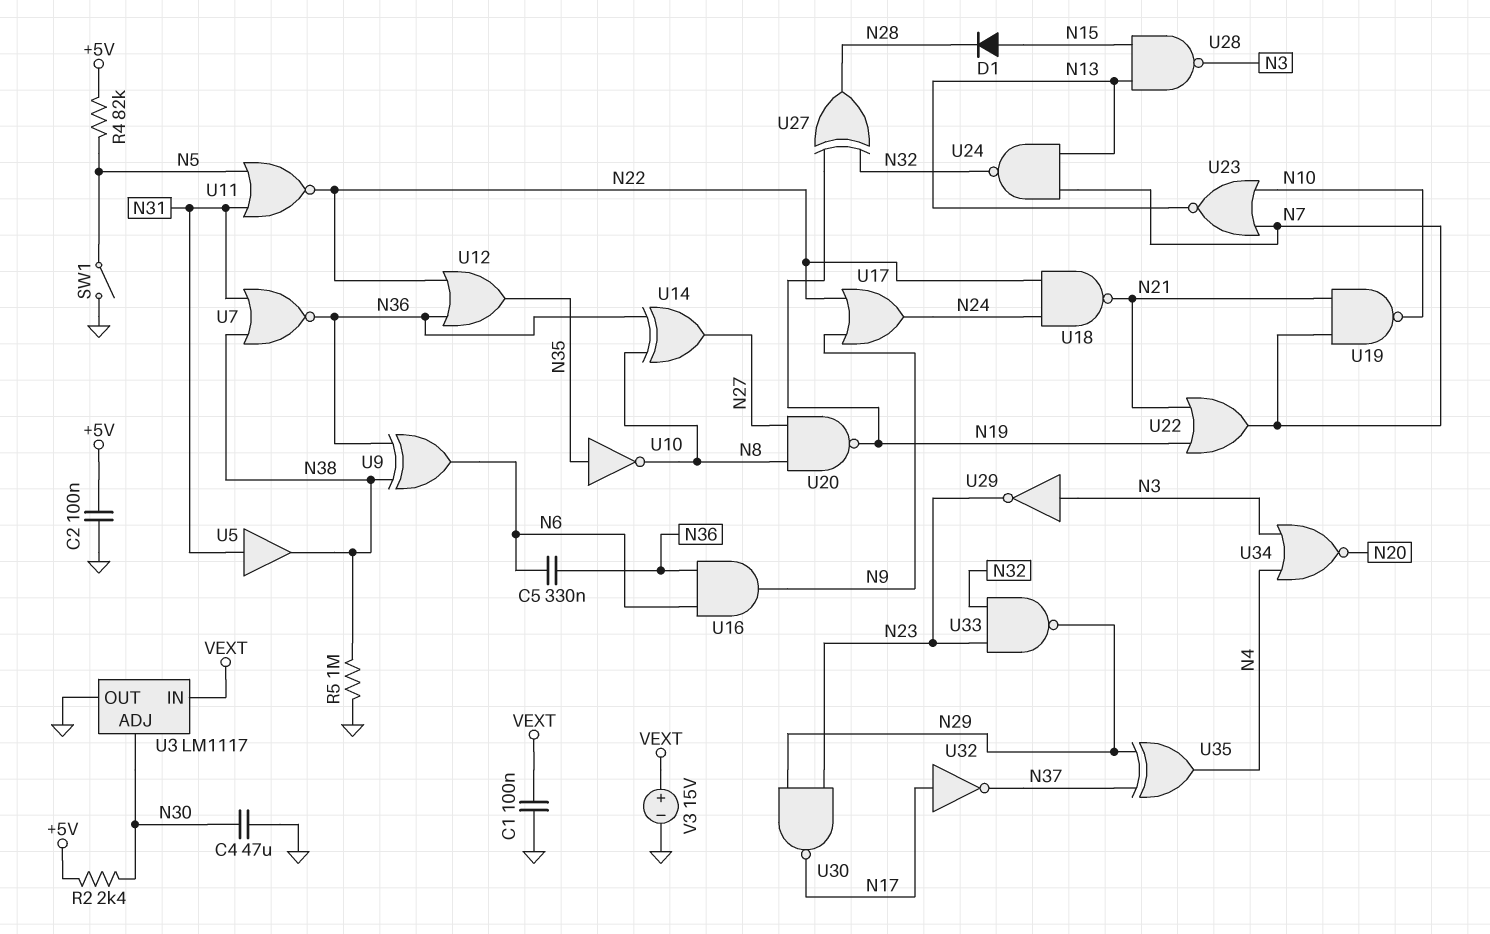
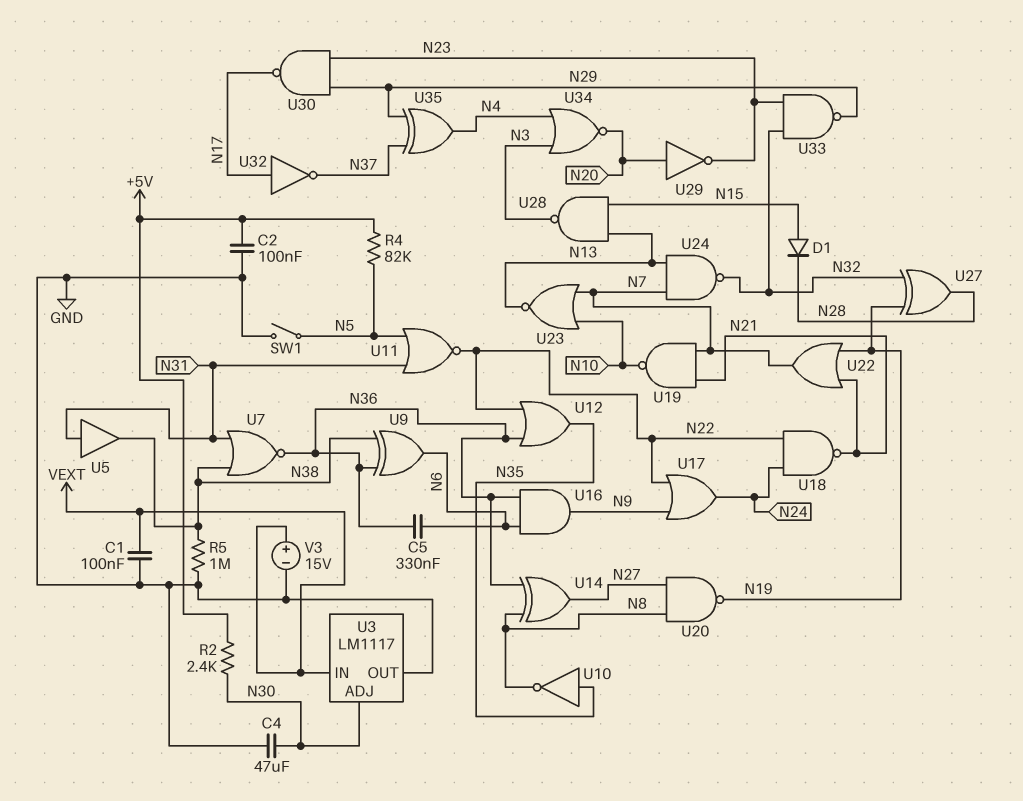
U29: NOT (in N3, out N23) -> NOT (in N20, out N23)

